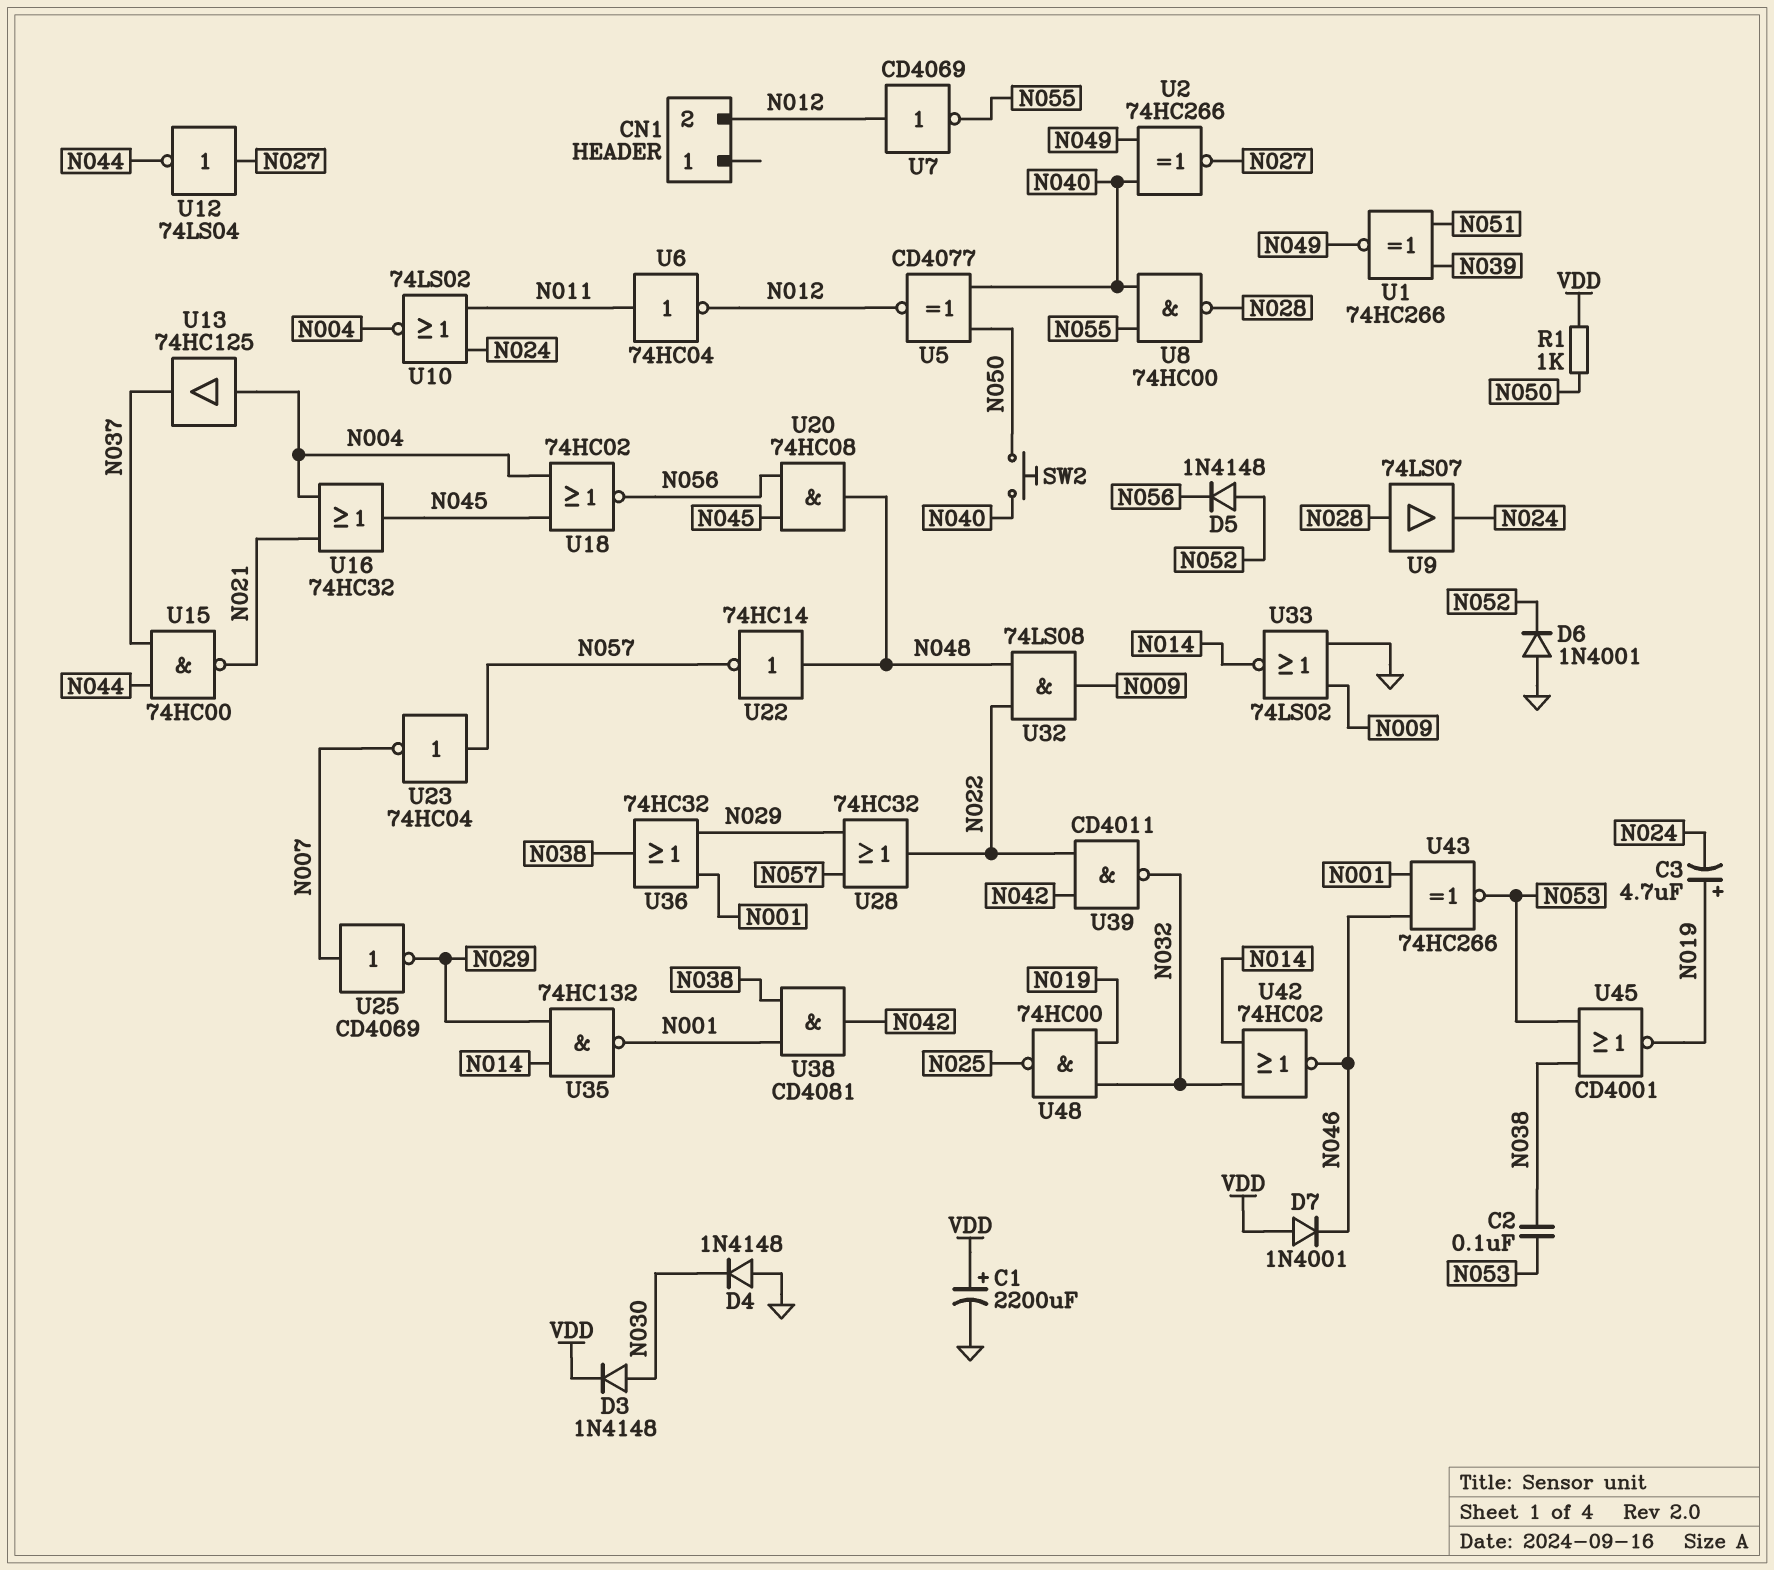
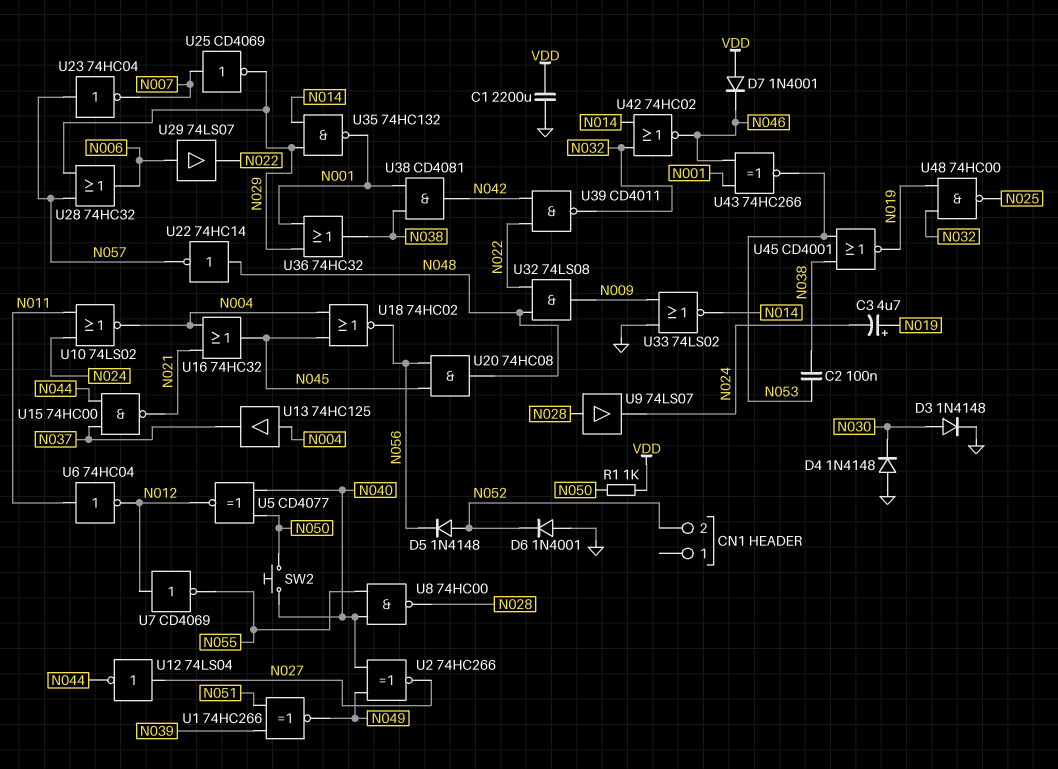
C1: 2200uF (plus VDD, minus GND) -> 2200uF (GND, VDD)
CN1 pin 2: N012 -> N052
D3: diode 1N4148 (A N030, K VDD) -> diode 1N4148 (A N030, K GND)
U28: OR 74HC32 (in N029, in N057, out N022) -> OR 74HC32 (in N029, in N057, out N006)
U29: none -> buffer 74LS07 (in N006, out N022)

